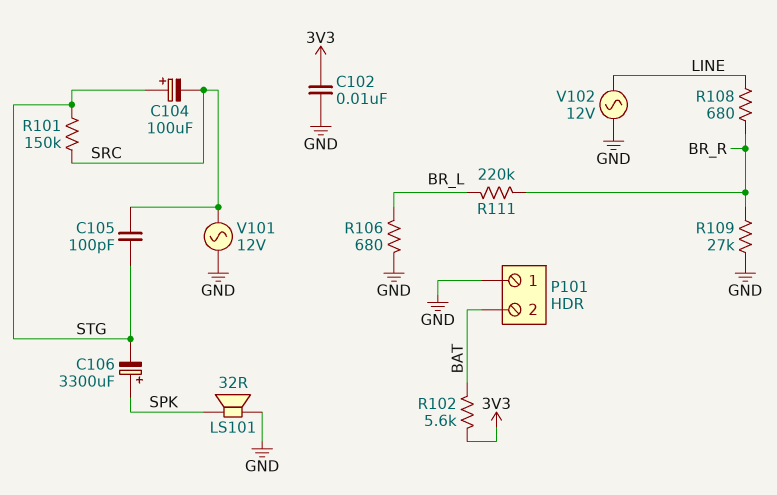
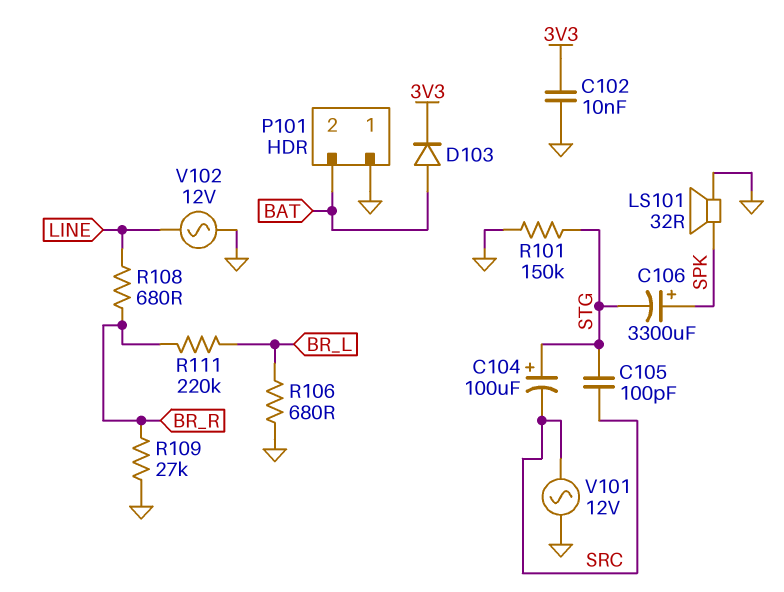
D103: none -> diode (A BAT, K 3V3)
R101: 150k (SRC, STG) -> 150k (GND, STG)
R102: 5.6k (3V3, BAT) -> none

